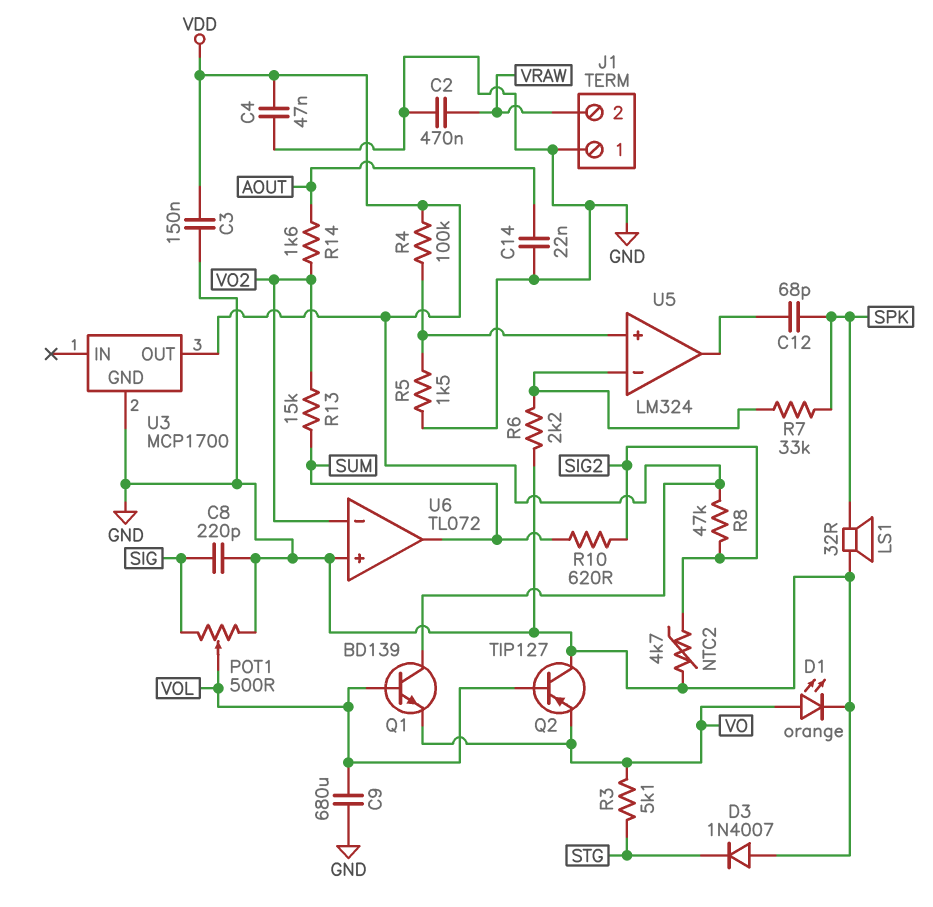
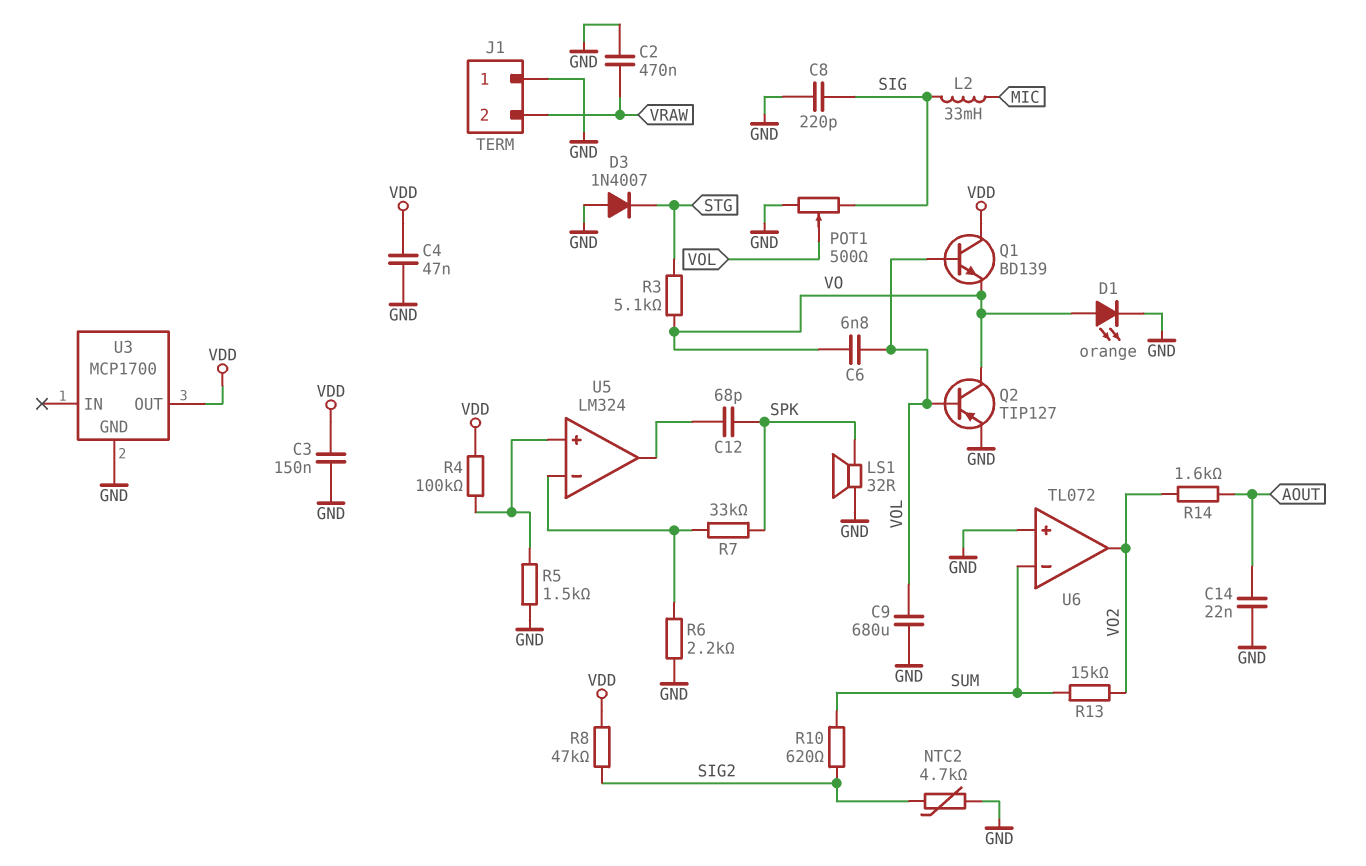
C6: none -> 6.8nF (VO, VOL)
L2: none -> 33mH (MIC, SIG)
Q2: PNP TIP127 (B VOL, C GND, E VO) -> PNP TIP127 (B VOL, C VO, E GND)
U6 pin in-: VO2 -> SUM
U6 pin out: SUM -> VO2

